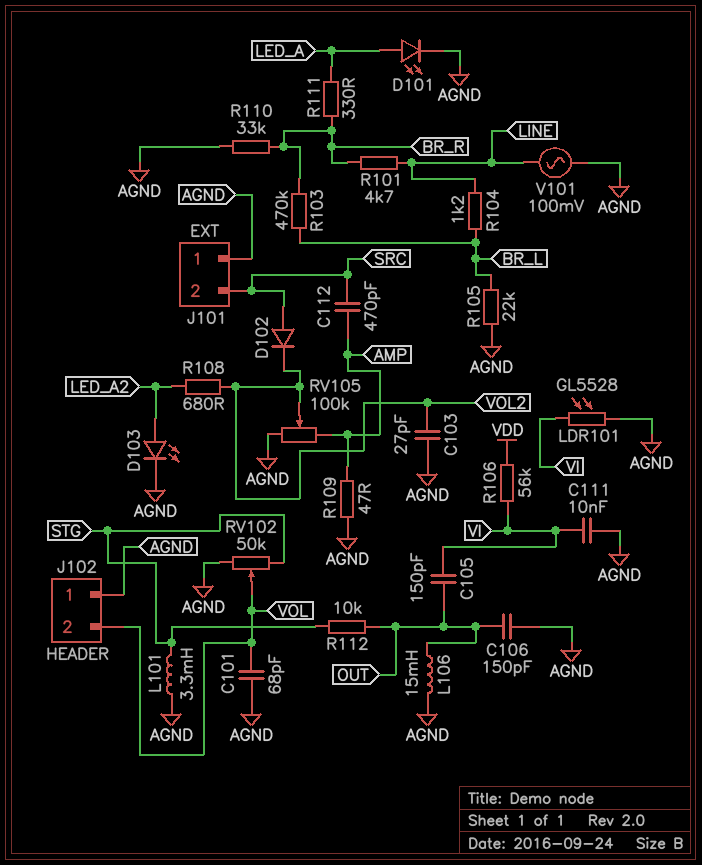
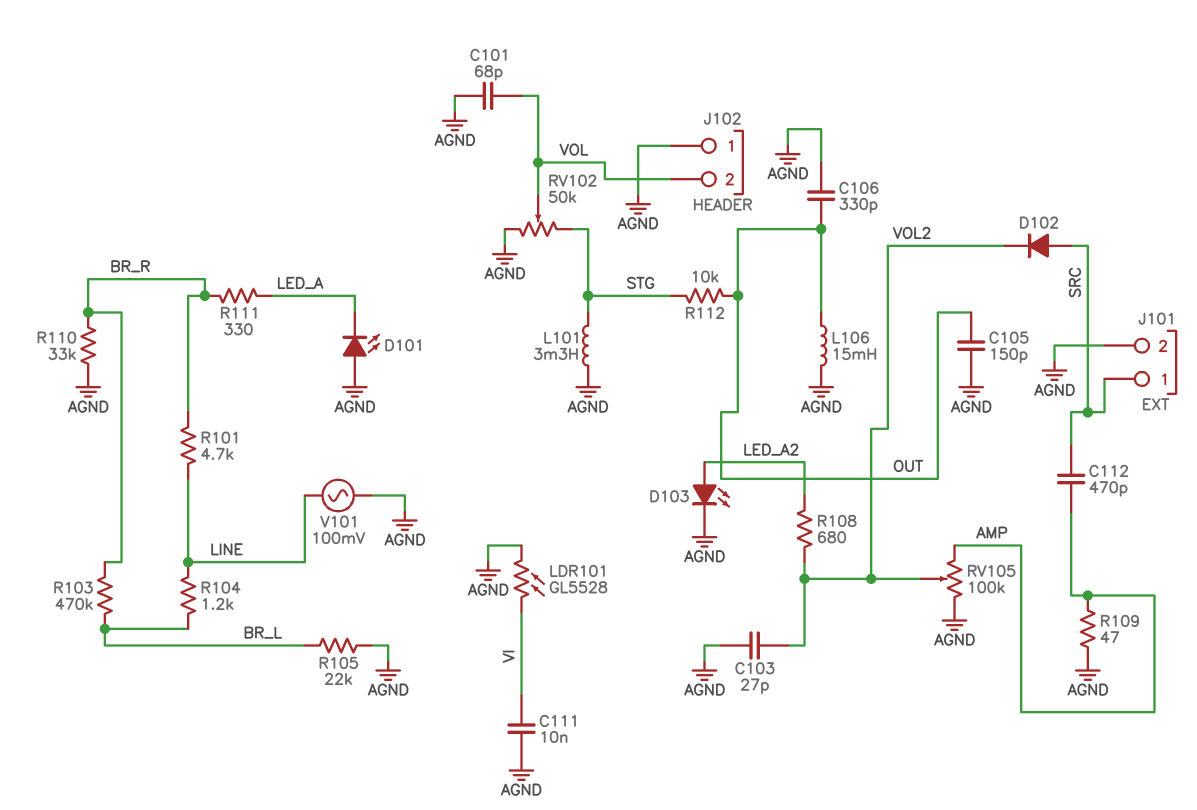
C105: 150pF (OUT, VI) -> 150pF (AGND, OUT)
C106: 150pF (AGND, OUT) -> 330pF (AGND, OUT)
D101: LED (A LED_A, K AGND) -> LED (A AGND, K LED_A)
J101 pin 1: AGND -> SRC
J101 pin 2: SRC -> AGND
R106: 56k (VDD, VI) -> none

